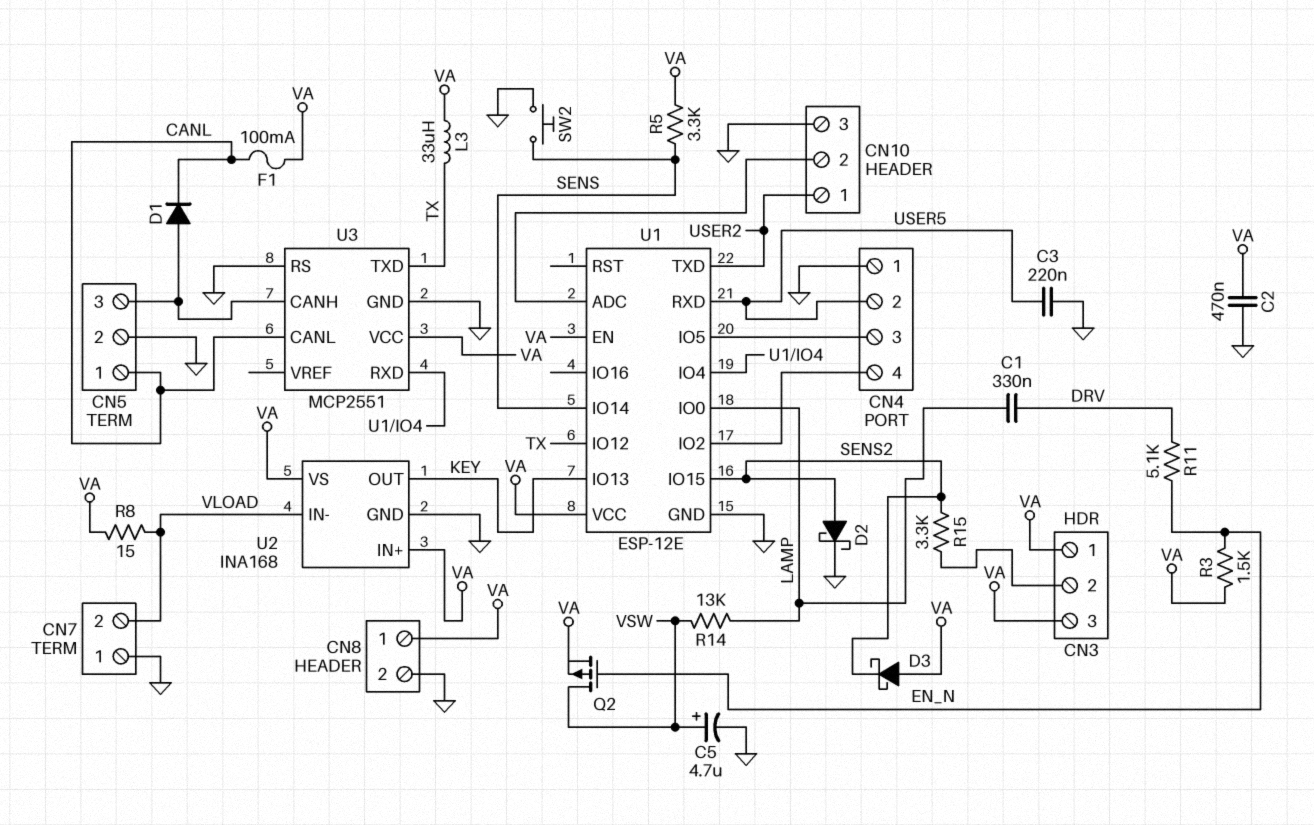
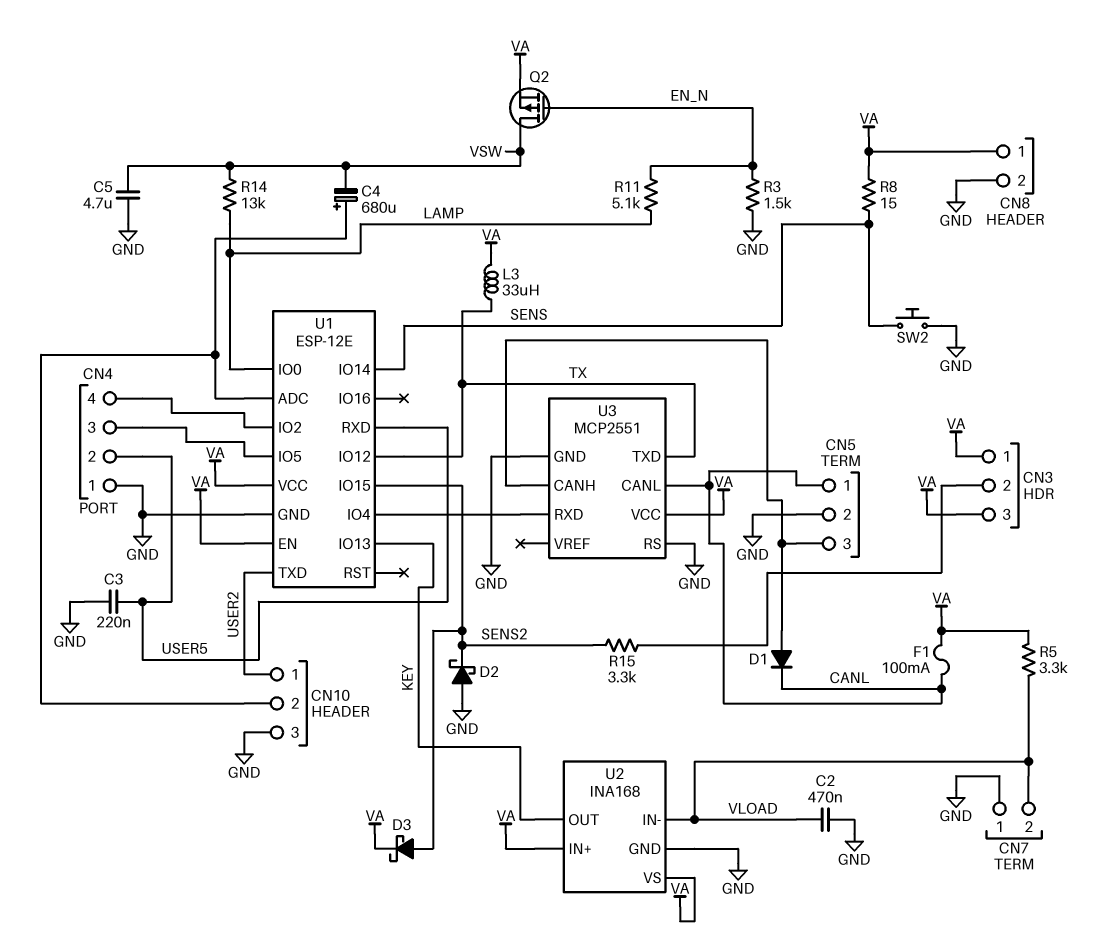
C1: 330nF (DRV, LAMP) -> none
C2: 470nF (GND, VA) -> 470nF (GND, VLOAD)
C4: none -> 680uF (plus CN10/2, minus VSW)
C5: 4.7uF (plus VSW, minus GND) -> 4.7uF (GND, VSW)
D2: schottky (A SENS2, K GND) -> schottky (A GND, K SENS2)
D3: schottky (A VA, K SENS2) -> schottky (A SENS2, K VA)
R3: 1.5k (EN_N, VA) -> 1.5k (EN_N, GND)
R5: 3.3k (SENS, VA) -> 3.3k (VA, VLOAD)
R8: 15 (VA, VLOAD) -> 15 (SENS, VA)
R11: 5.1k (DRV, EN_N) -> 5.1k (EN_N, LAMP)

